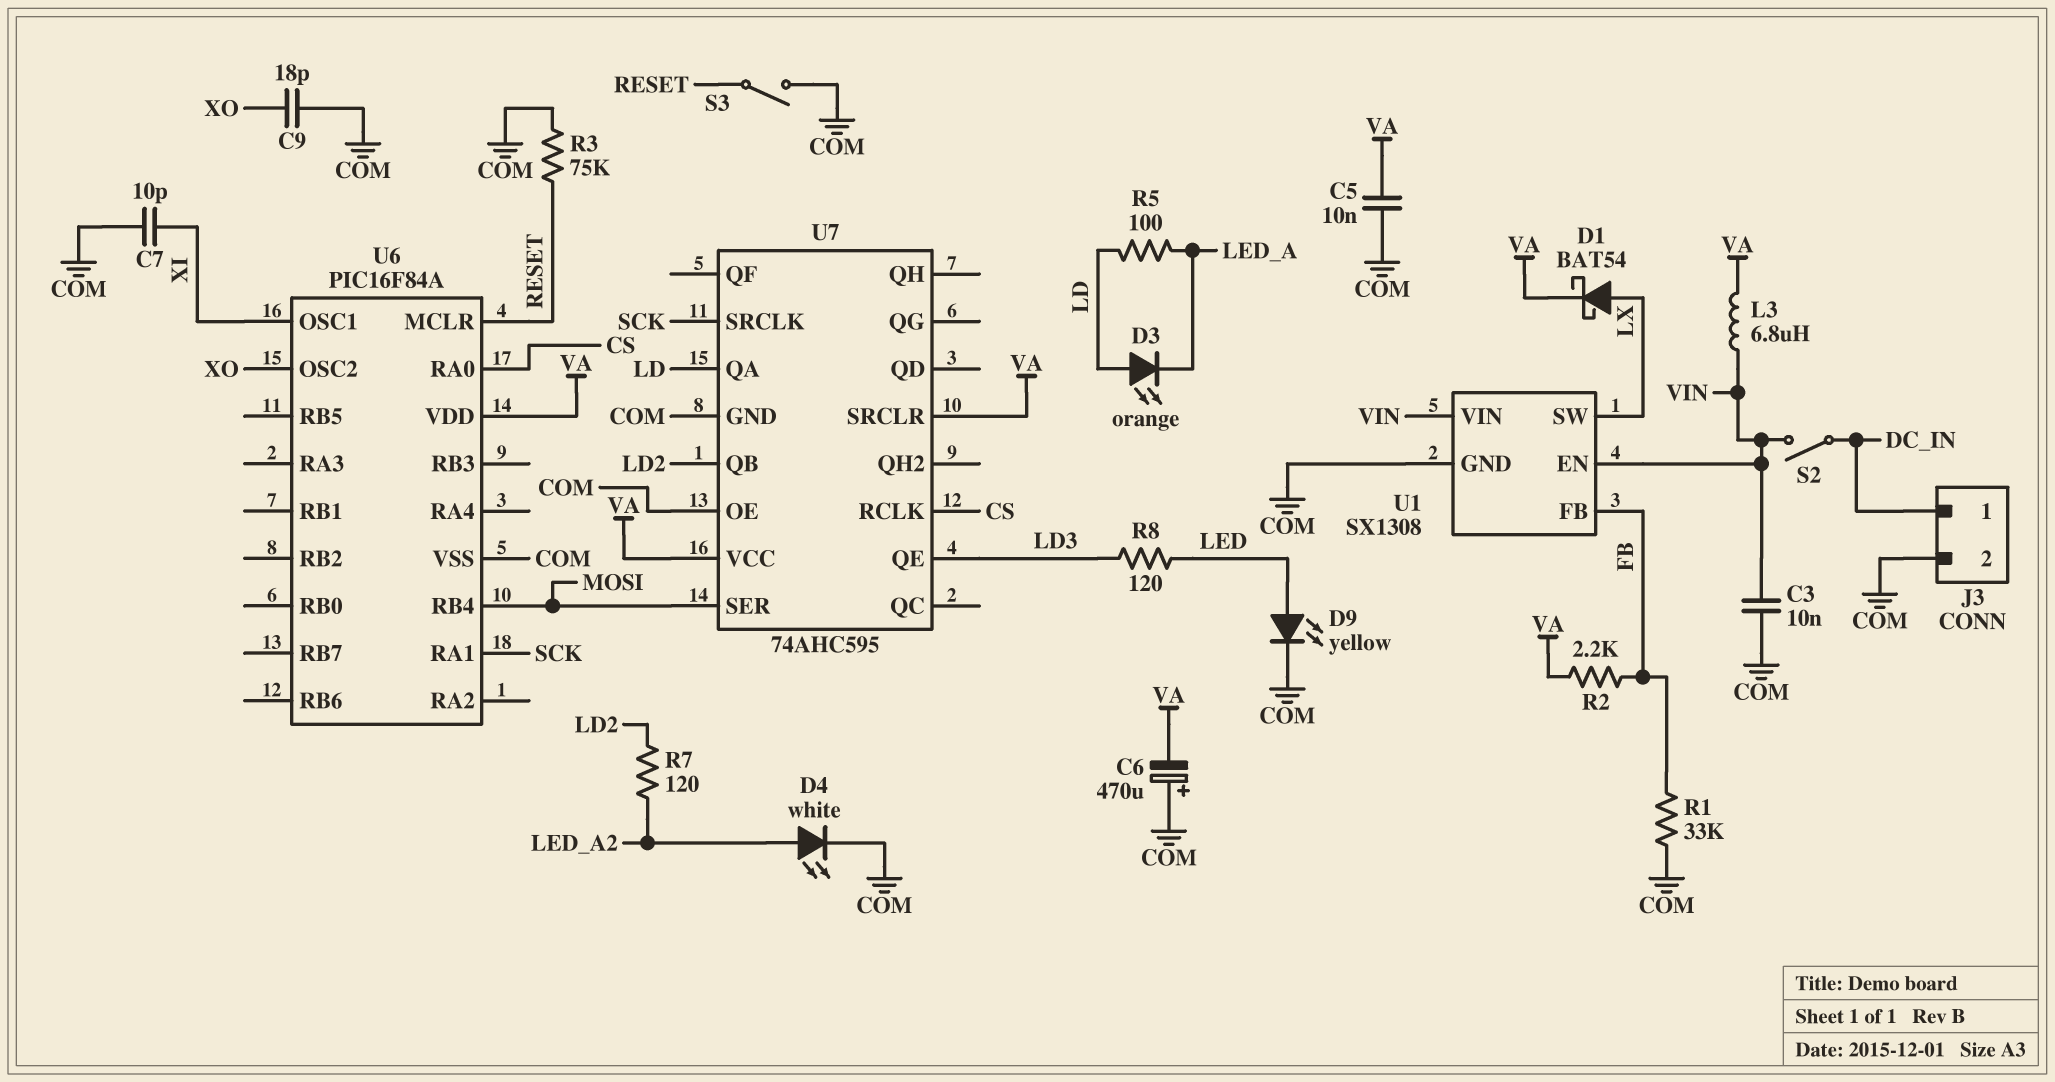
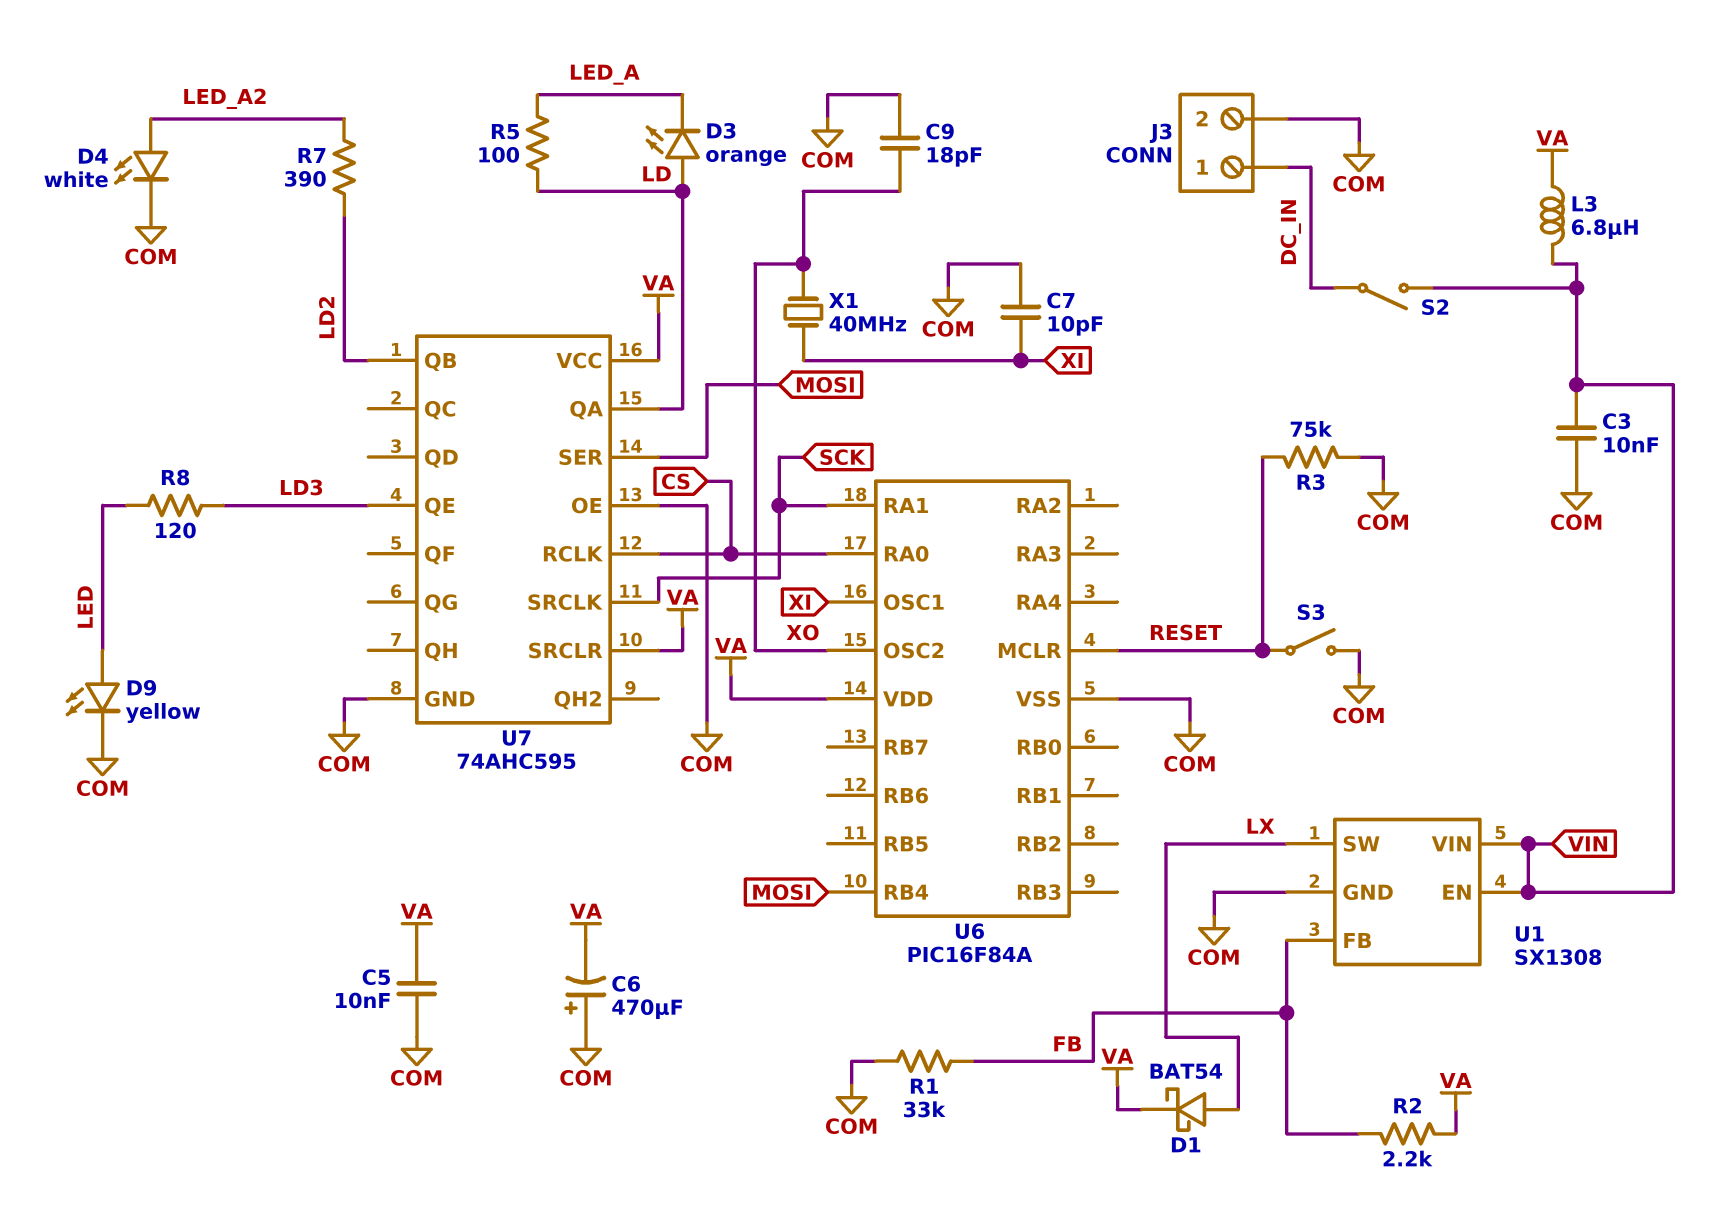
R7: 120 (LD2, LED_A2) -> 390 (LD2, LED_A2)
X1: none -> 40MHz (XI, XO)

